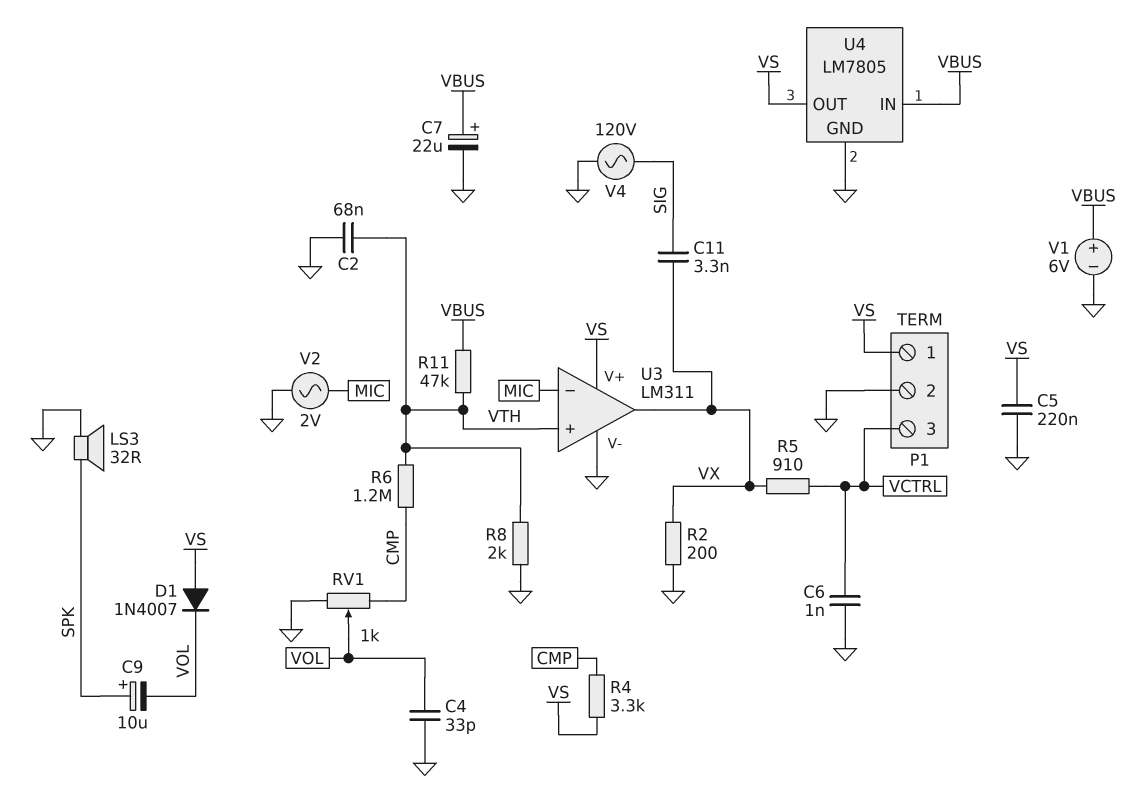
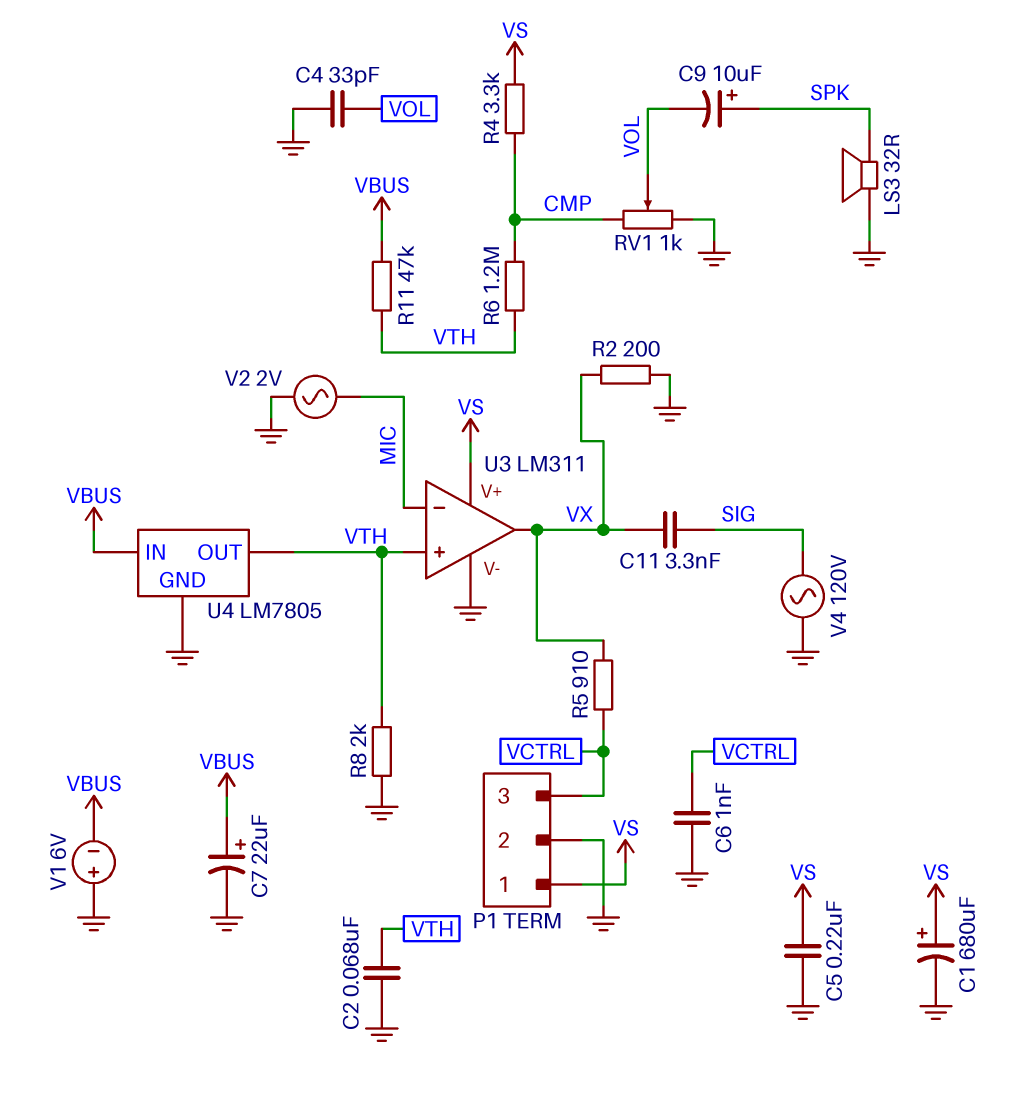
C1: none -> 680uF (plus VS, minus GND)
D1: diode 1N4007 (A VS, K VOL) -> none
U4 pin OUT: VS -> VTH
V1: 6V (plus VBUS, minus GND) -> 6V (plus GND, minus VBUS)

